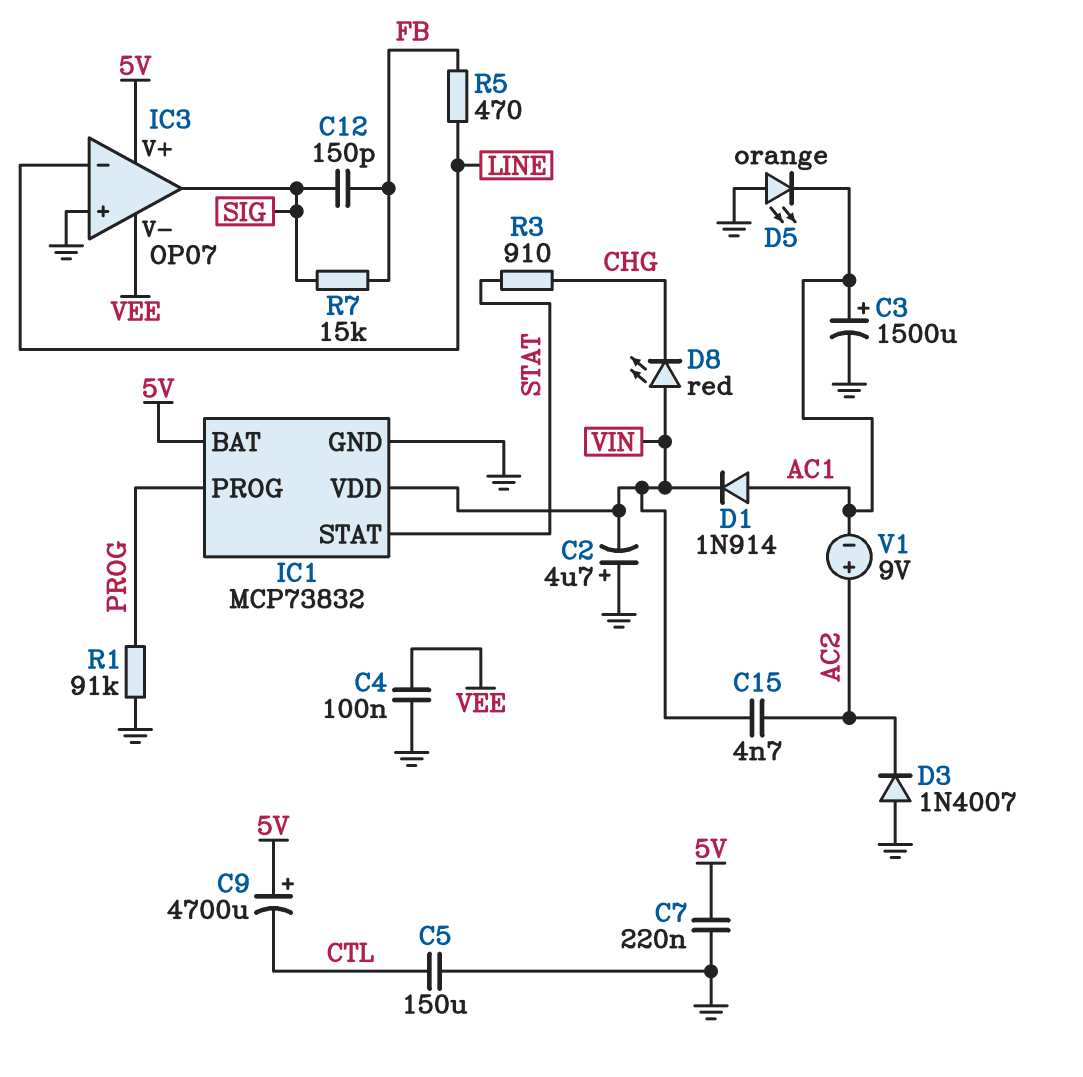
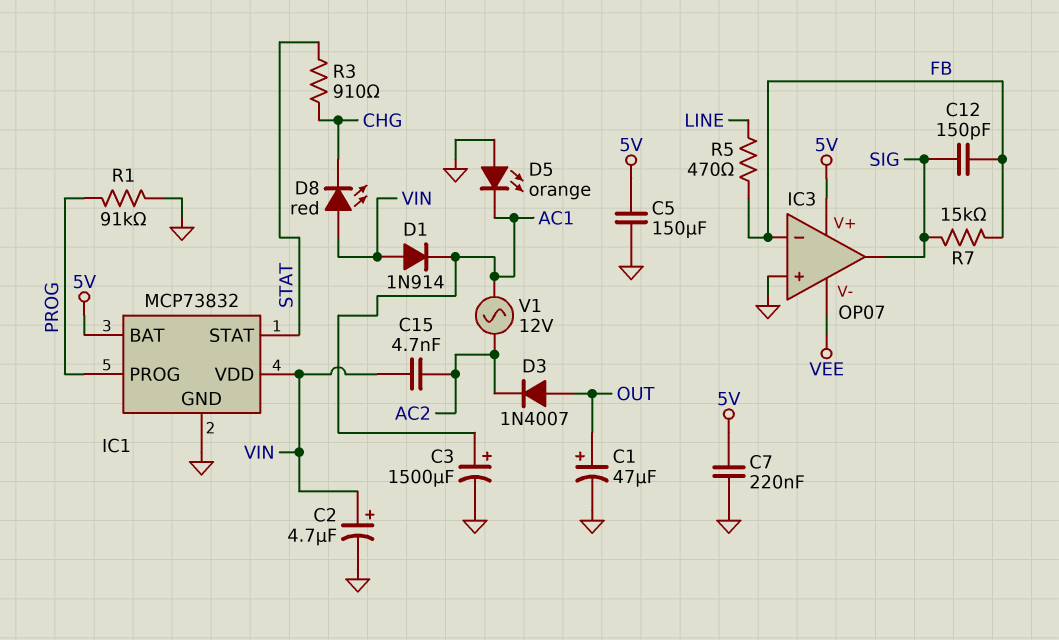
C1: none -> 47uF (plus OUT, minus GND)
C2: 4.7uF (plus GND, minus VIN) -> 4.7uF (plus VIN, minus GND)
C4: 100nF (GND, VEE) -> none
C5: 150uF (CTL, GND) -> 150uF (5V, GND)
C9: 4700uF (plus 5V, minus CTL) -> none
D1: diode 1N914 (A AC1, K VIN) -> diode 1N914 (A VIN, K AC1)
D3: diode 1N4007 (A GND, K AC2) -> diode 1N4007 (A OUT, K AC2)
IC3 pin in-: LINE -> FB
V1: 9V (plus AC2, minus AC1) -> AC 12V (AC1, AC2)

